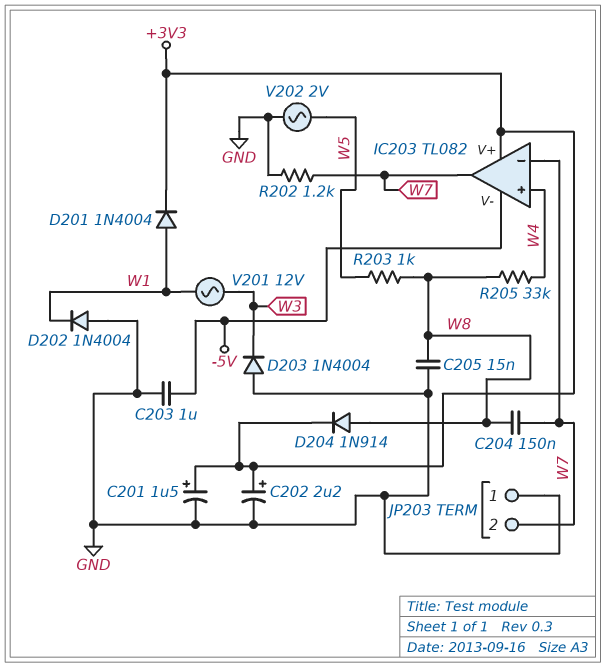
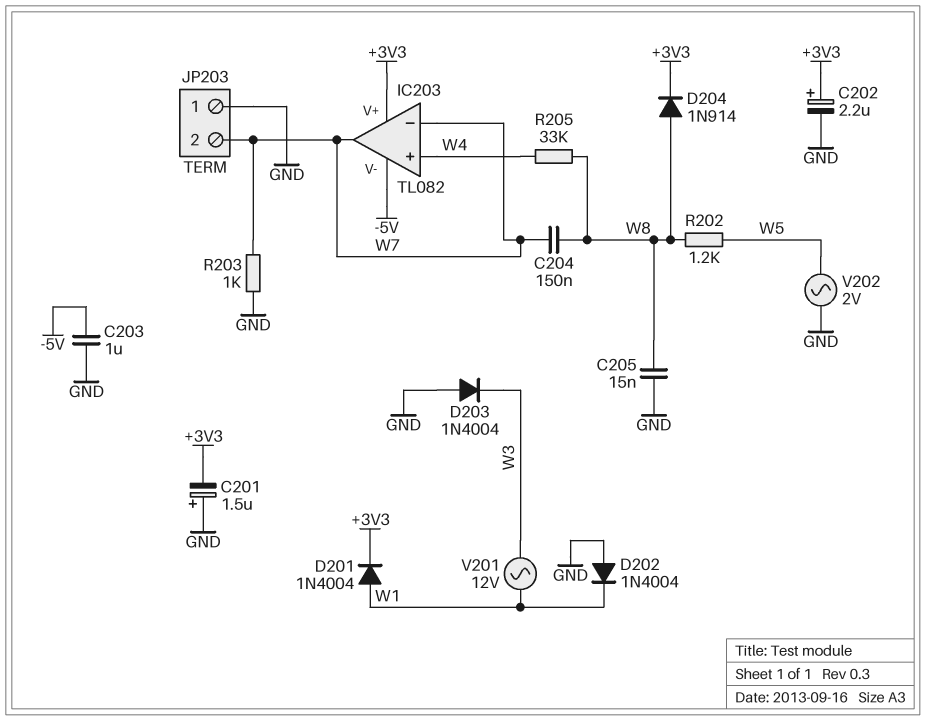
C201: 1.5uF (plus +3V3, minus GND) -> 1.5uF (plus GND, minus +3V3)
R202: 1.2k (GND, W7) -> 1.2k (W5, W8)
R203: 1k (W5, W8) -> 1k (GND, W7)

